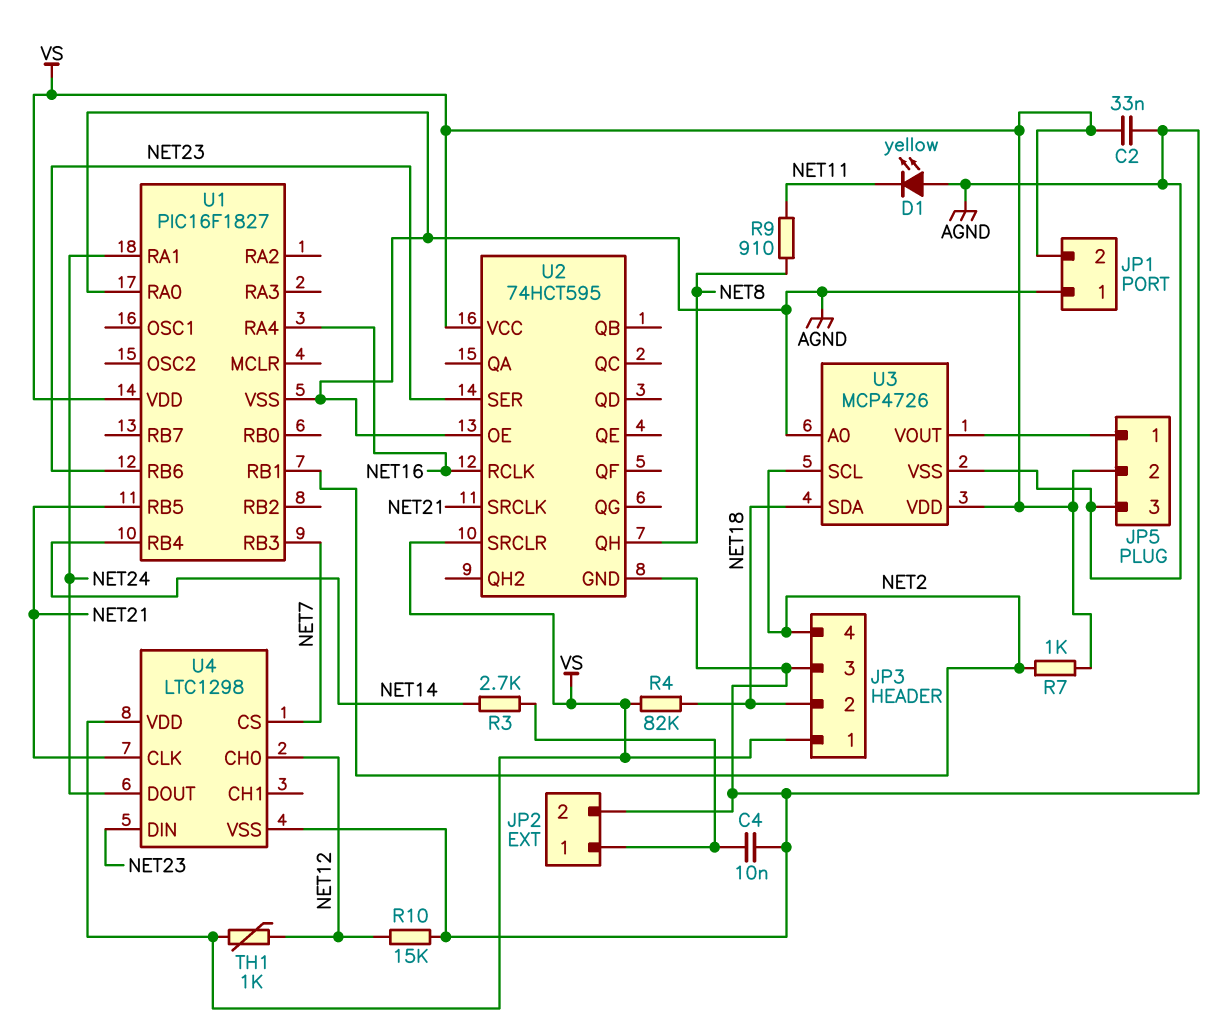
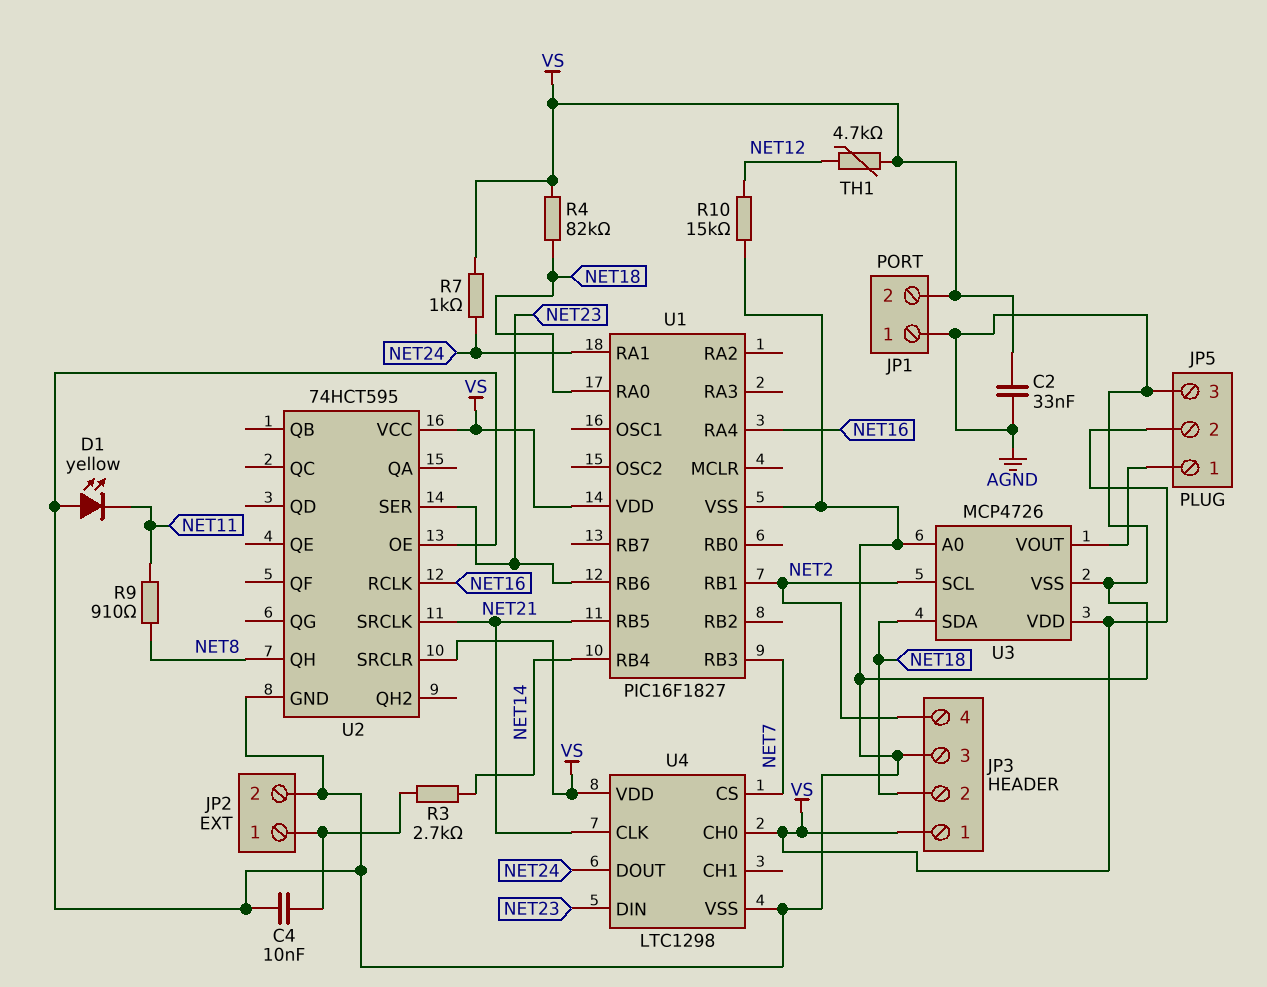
R7: 1k (NET2, VS) -> 1k (NET24, VS)
TH1: 1k (NET12, VS) -> 4.7k (NET12, VS)
U1 pin RA0: AGND -> NET18
U4 pin CH0: NET12 -> VS

